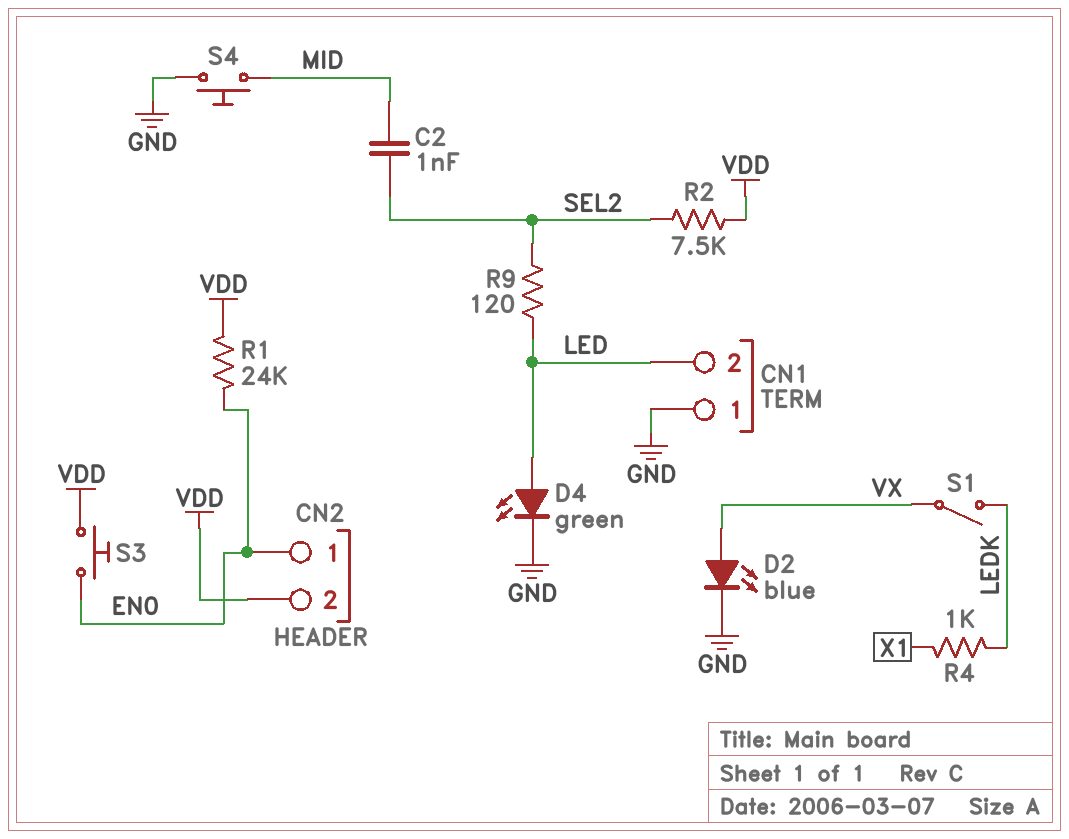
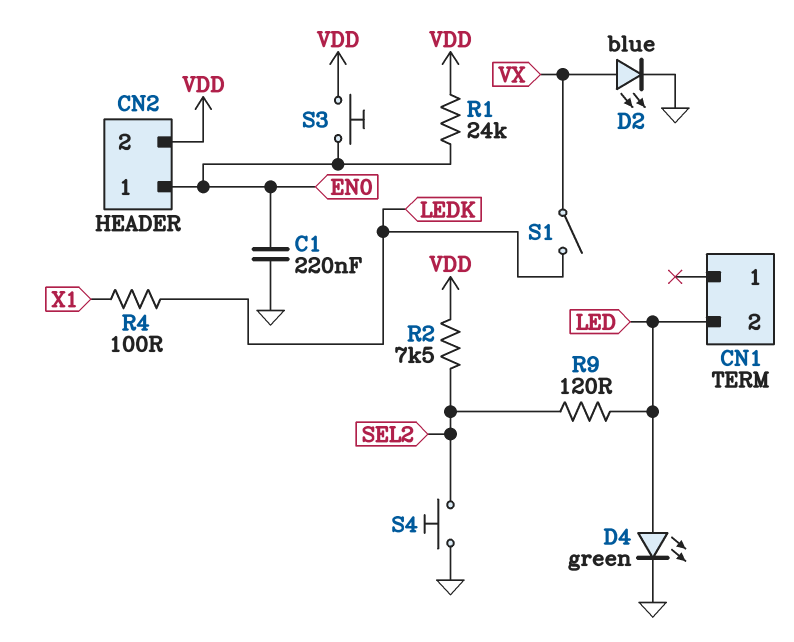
C1: none -> 220nF (EN0, GND)
C2: 1nF (MID, SEL2) -> none
CN1 pin 1: GND -> none
R4: 1k (LEDK, X1) -> 100 (LEDK, X1)
S4: button (GND, MID) -> button (GND, SEL2)

